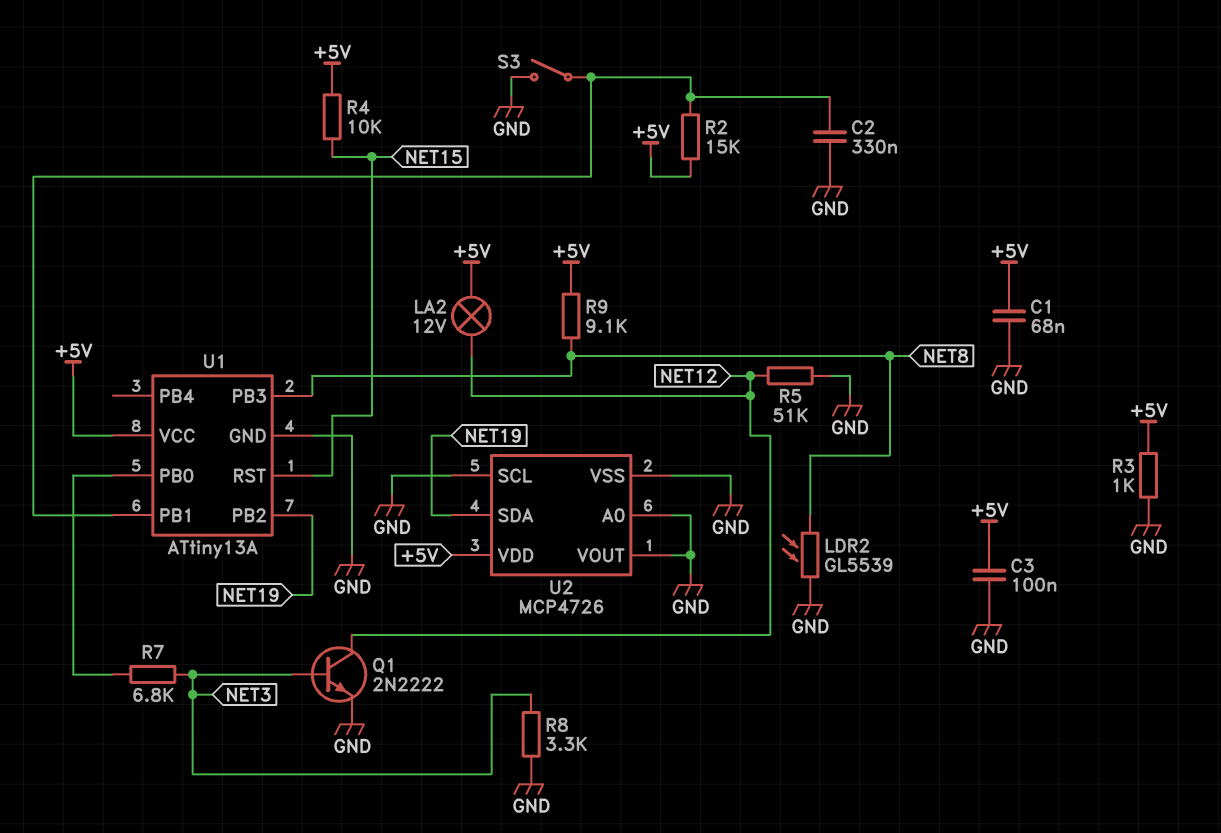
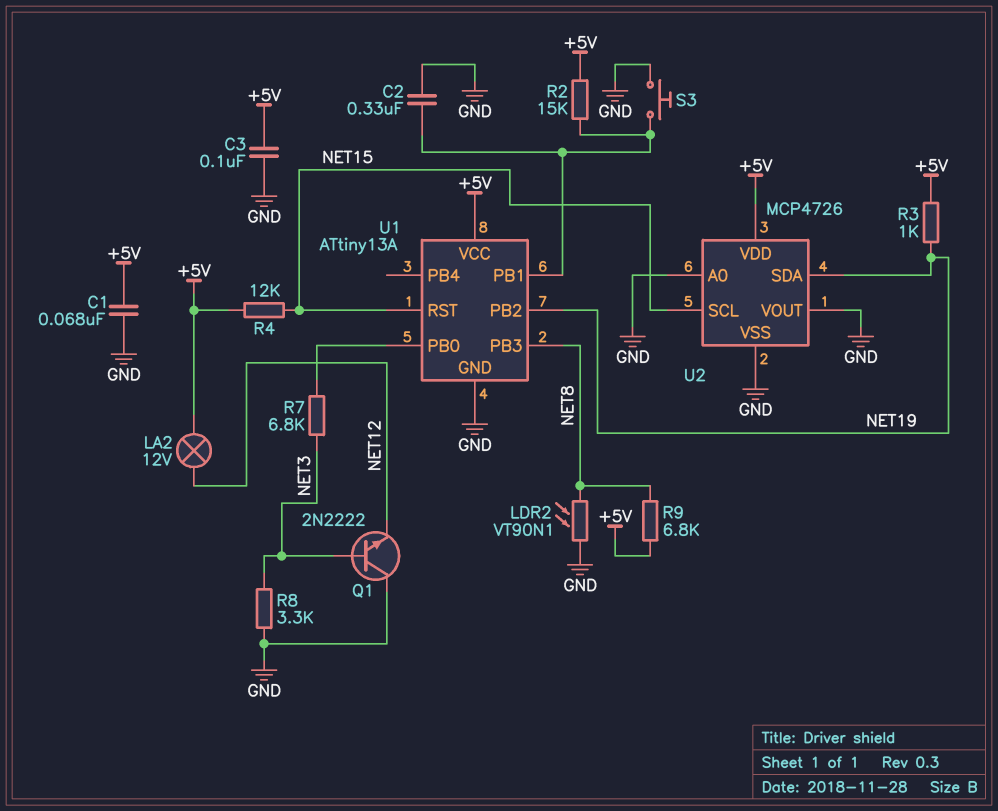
LDR2: GL5539 (GND, NET8) -> VT90N1 (GND, NET8)
Q1: NPN 2N2222 (B NET3, C NET12, E GND) -> NPN 2N2222 (B NET3, C GND, E NET12)
R3: 1k (+5V, GND) -> 1k (+5V, NET19)
R4: 10k (+5V, NET15) -> 12k (+5V, NET15)
R5: 51k (GND, NET12) -> none
R9: 9.1k (+5V, NET8) -> 6.8k (+5V, NET8)
S3: switch (GND, U1/PB1) -> button (GND, U1/PB1)
U2 pin SCL: GND -> NET15

